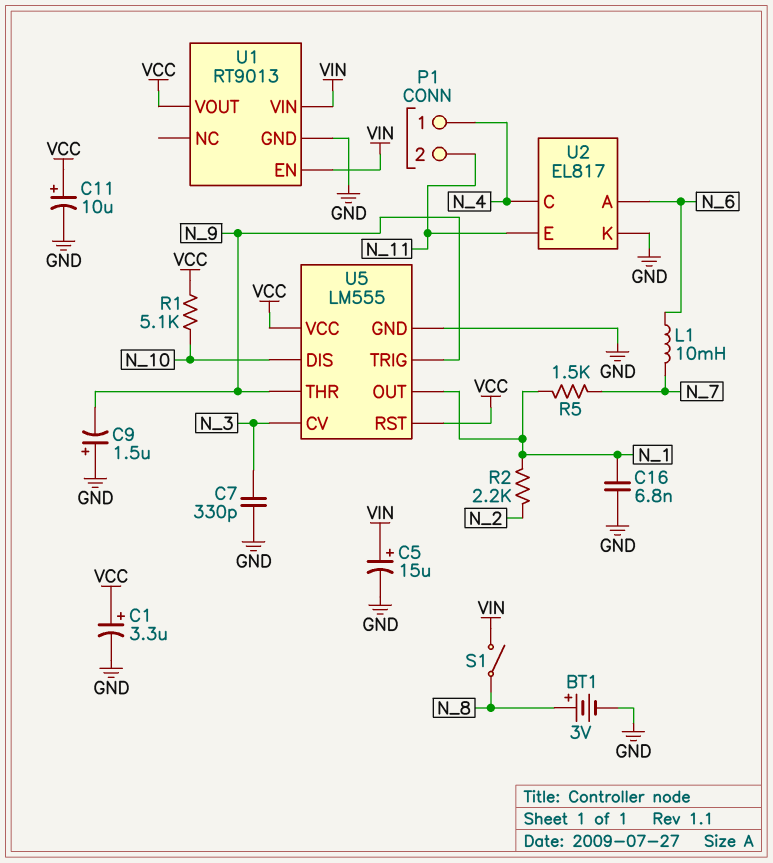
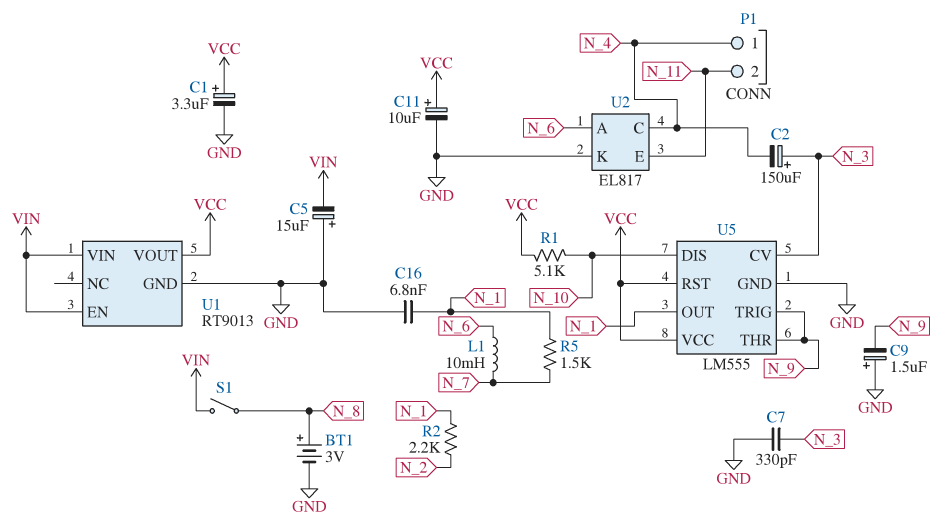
C2: none -> 150uF (plus N_3, minus N_4)
C5: 15uF (plus VIN, minus GND) -> 15uF (plus GND, minus VIN)

